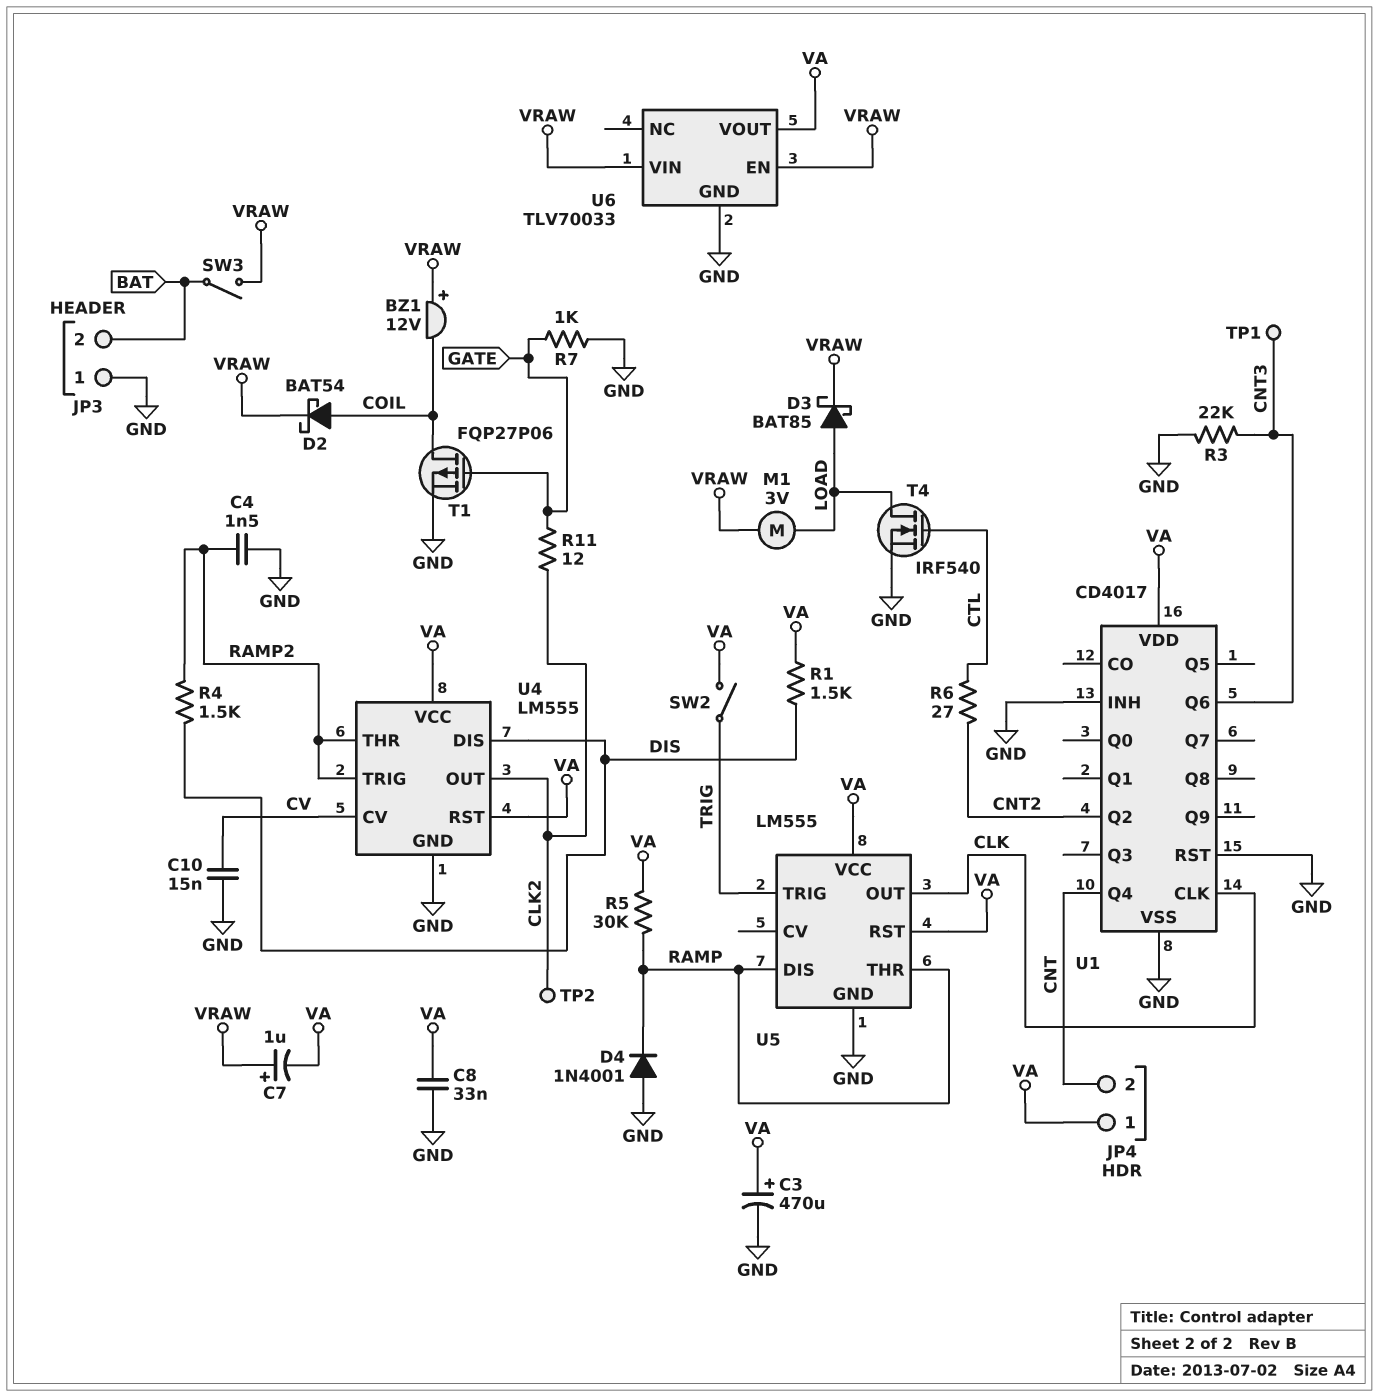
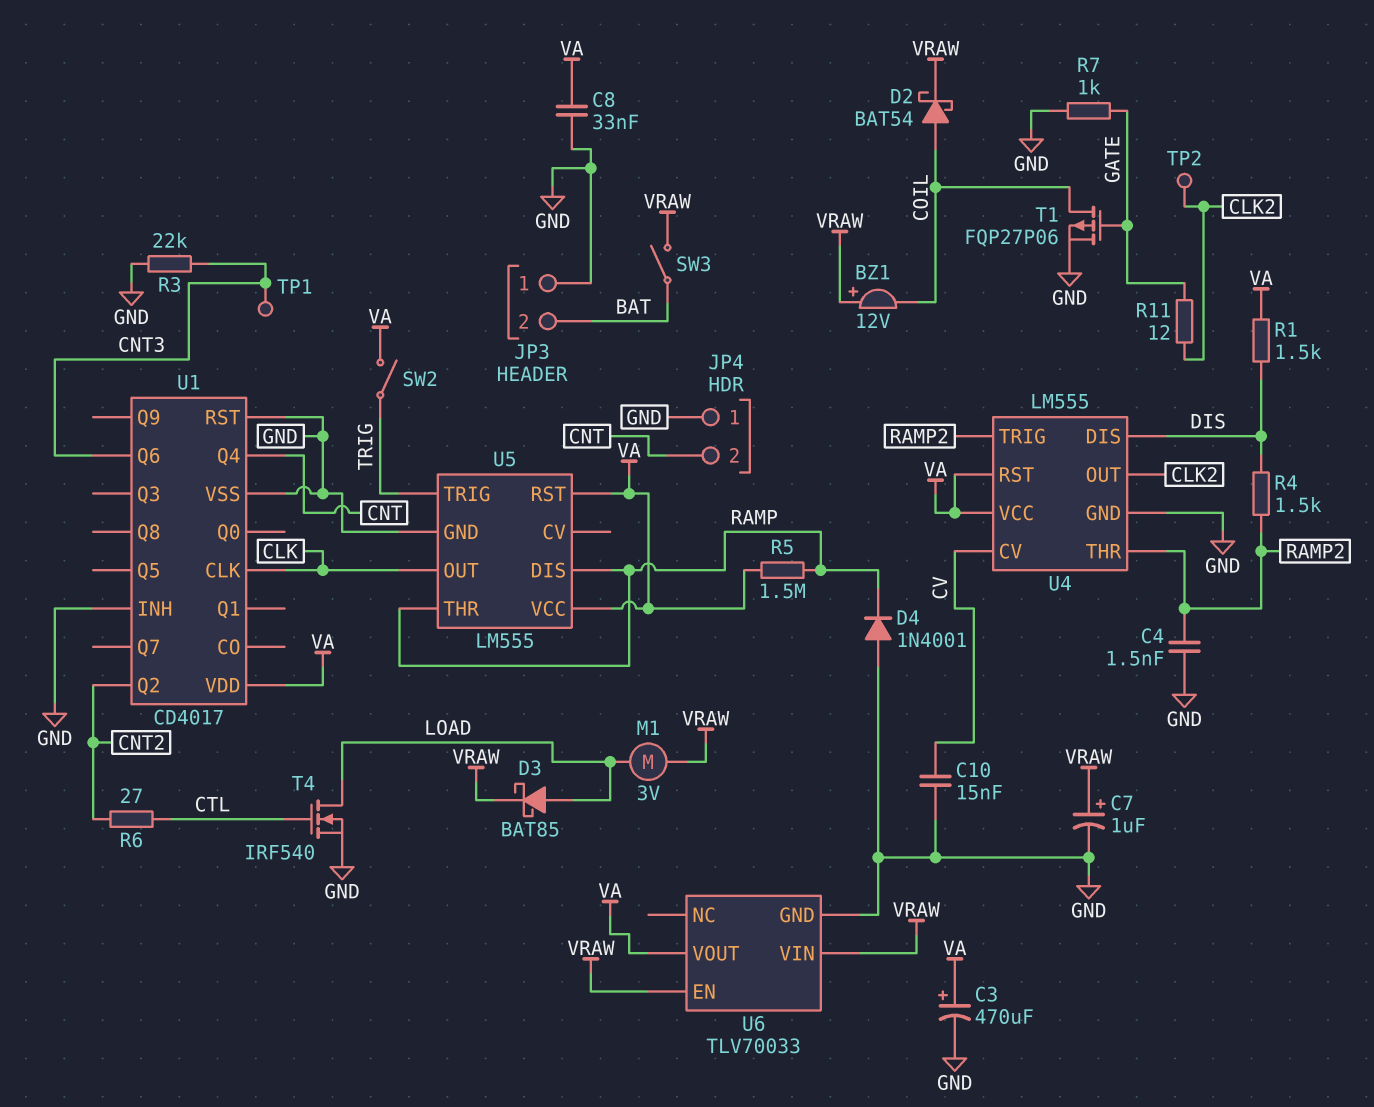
C7: 1uF (plus VRAW, minus VA) -> 1uF (plus VRAW, minus GND)
JP4 pin 1: VA -> GND
R5: 30k (RAMP, VA) -> 1.5M (RAMP, VA)

